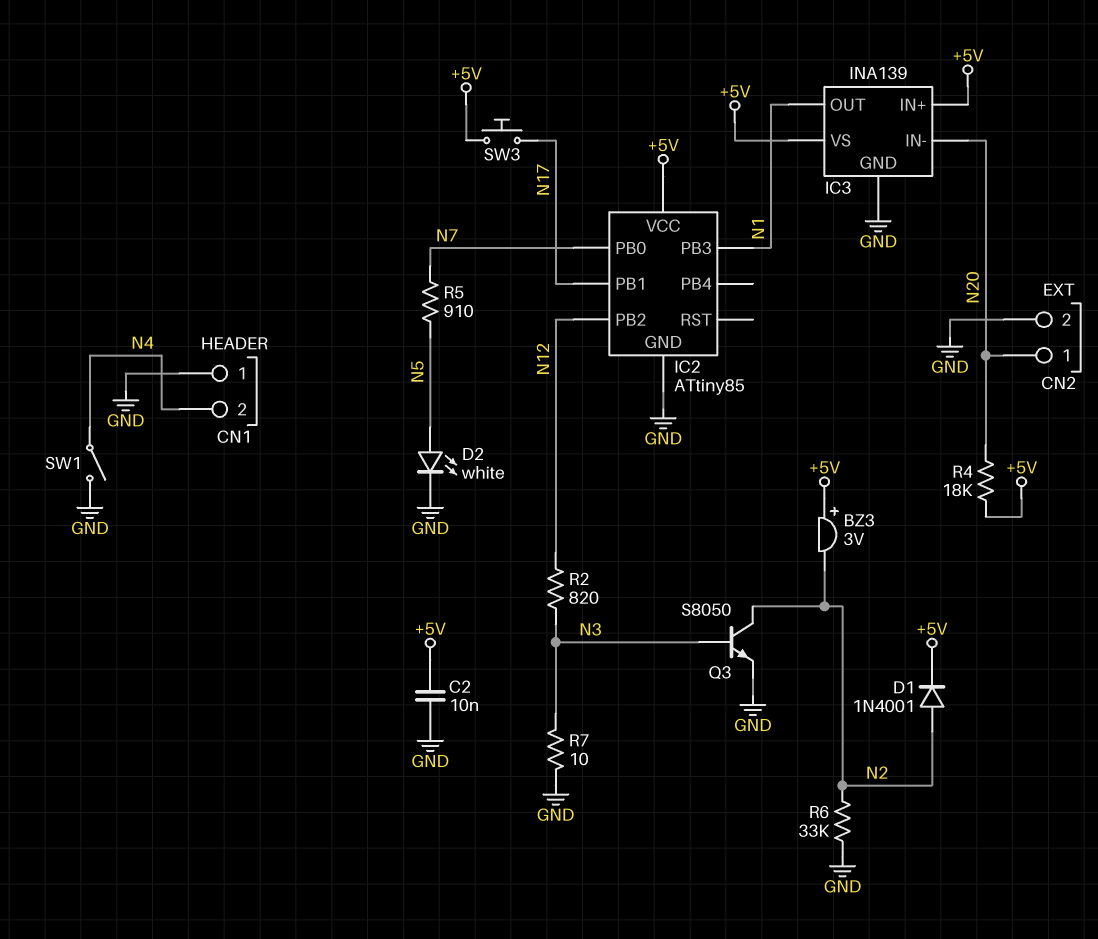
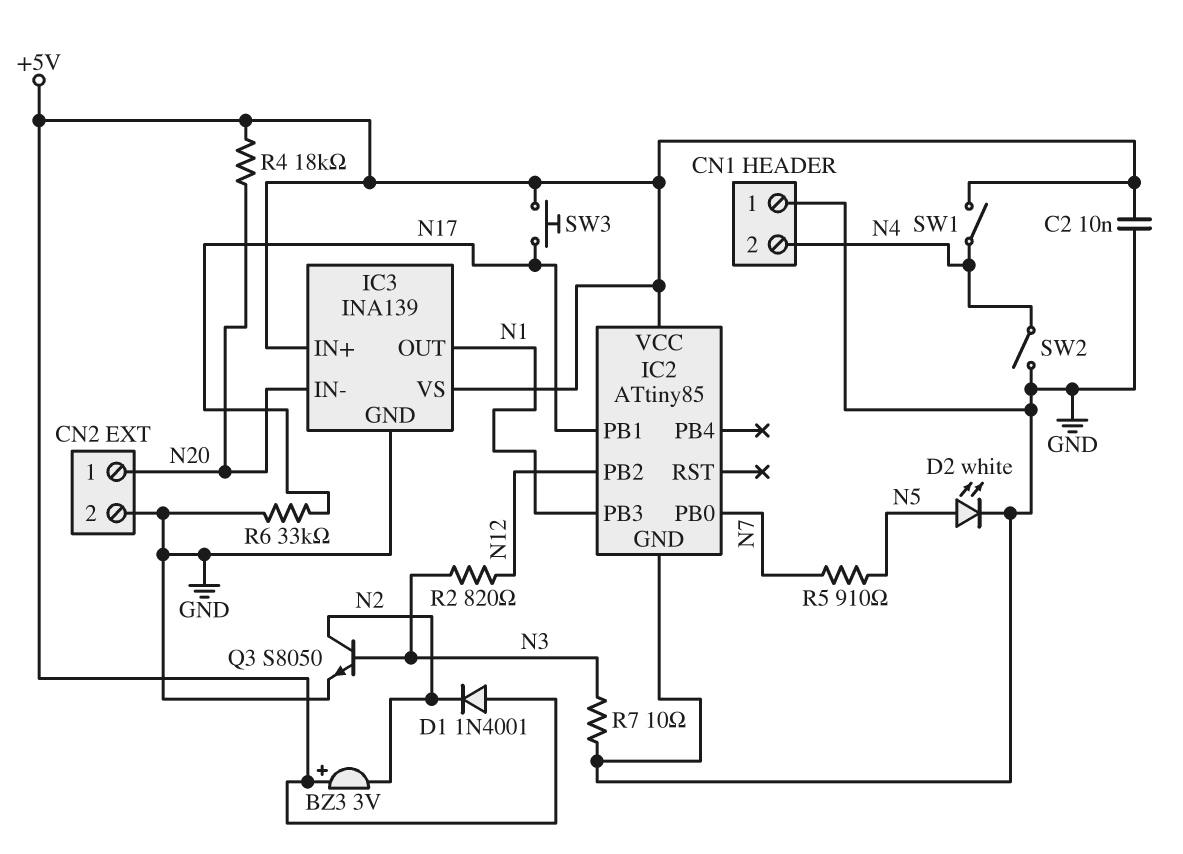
D1: diode 1N4001 (A N2, K +5V) -> diode 1N4001 (A +5V, K N2)
R6: 33k (GND, N2) -> 33k (GND, N17)
SW1: switch (GND, N4) -> switch (+5V, N4)
SW2: none -> switch (GND, N4)

